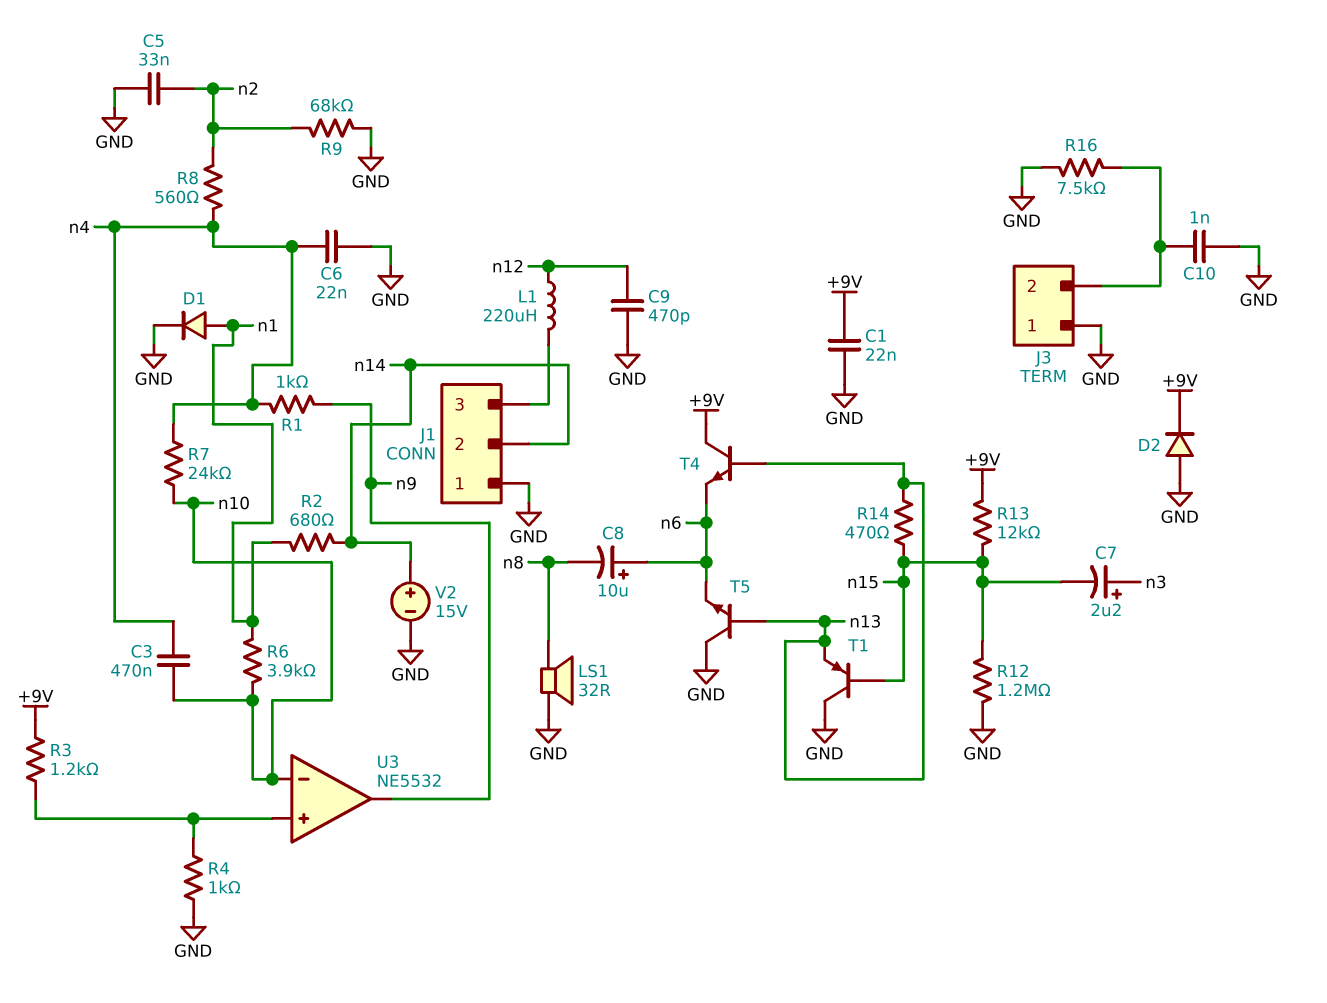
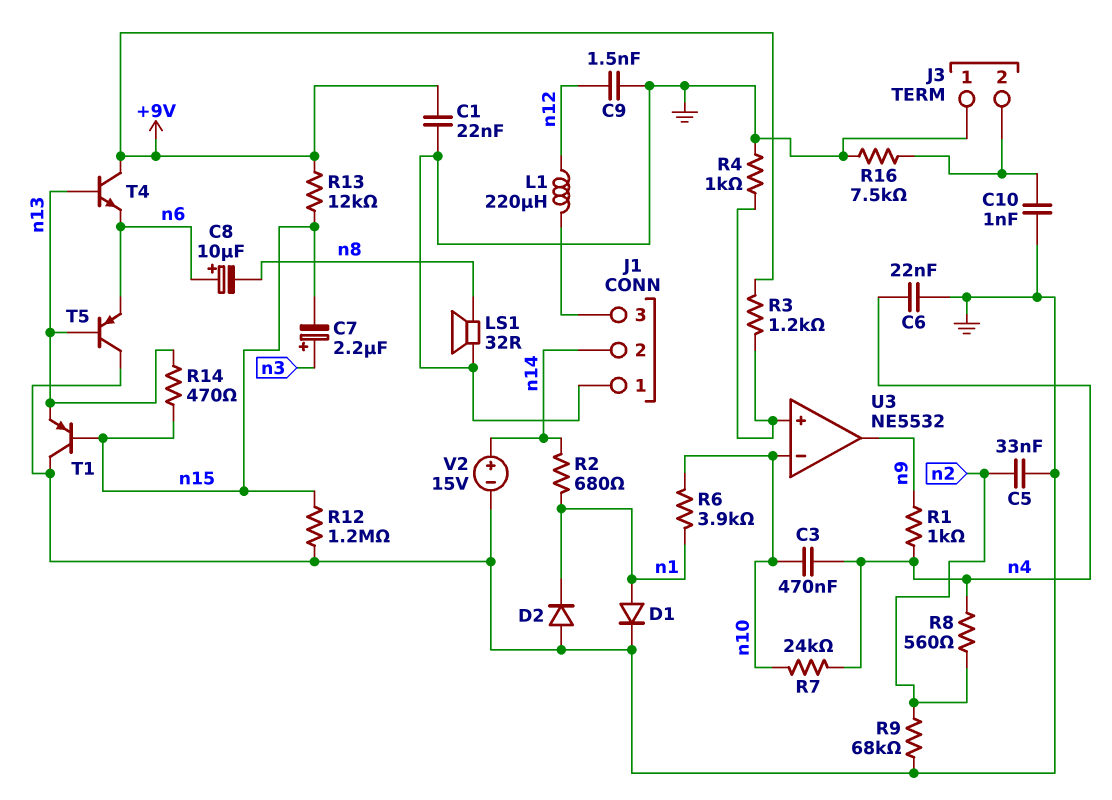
C9: 470pF (GND, n12) -> 1.5nF (GND, n12)
D2: diode (A GND, K +9V) -> diode (A GND, K n1)
T5: NPN (B n13, C GND, E n6) -> PNP (B n13, C GND, E n6)

